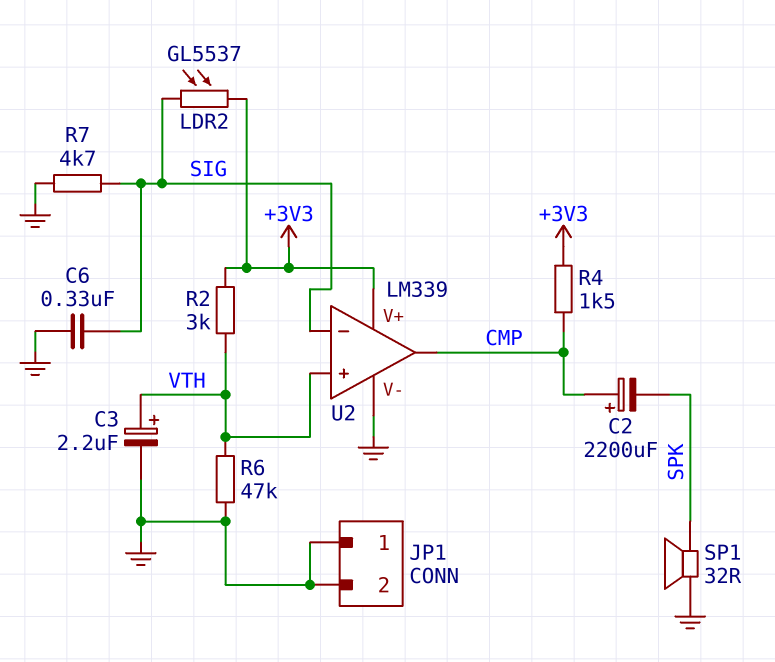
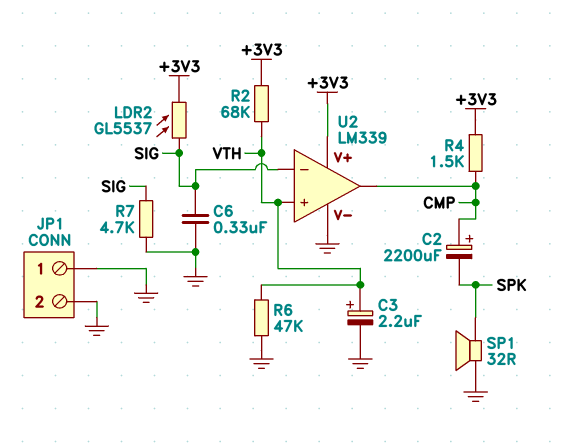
R2: 3k (+3V3, VTH) -> 68k (+3V3, VTH)

